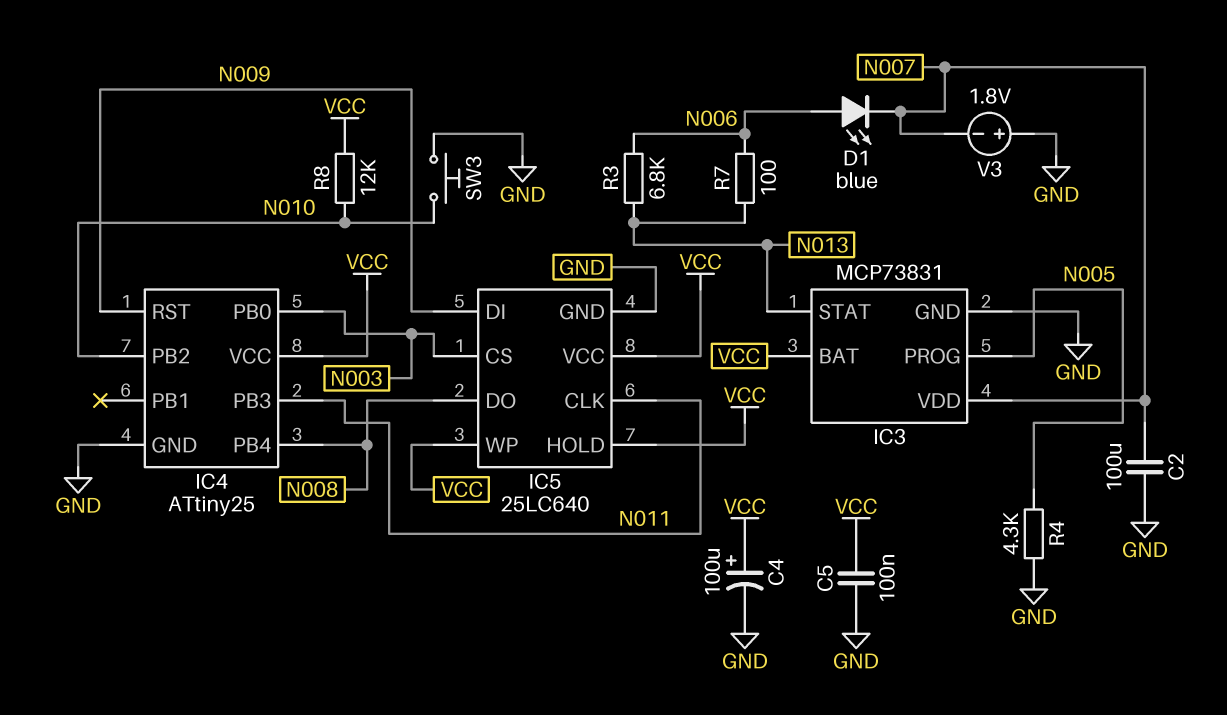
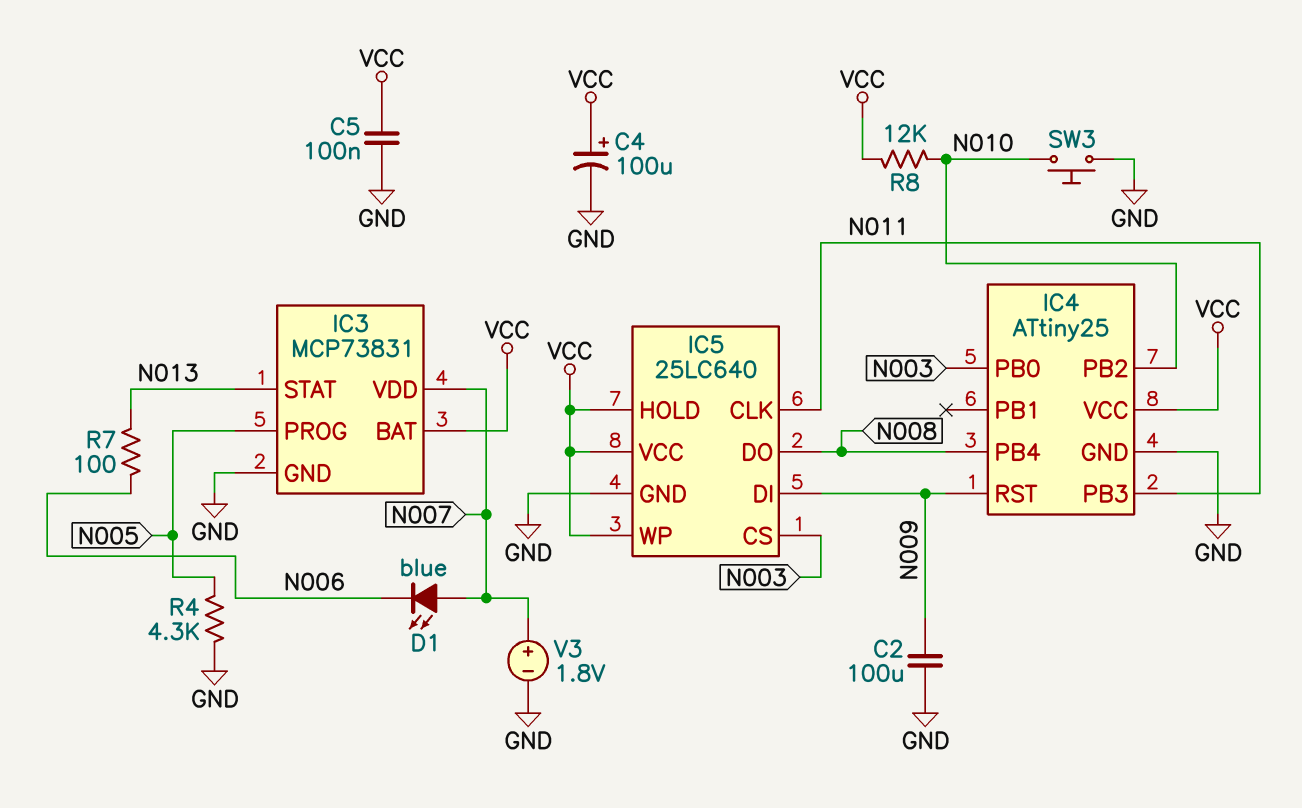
C2: 100uF (GND, N007) -> 100uF (GND, N009)
D1: LED blue (A N006, K N007) -> LED blue (A N007, K N006)
R3: 6.8k (N006, N013) -> none
V3: 1.8V (plus GND, minus N007) -> 1.8V (plus N007, minus GND)

